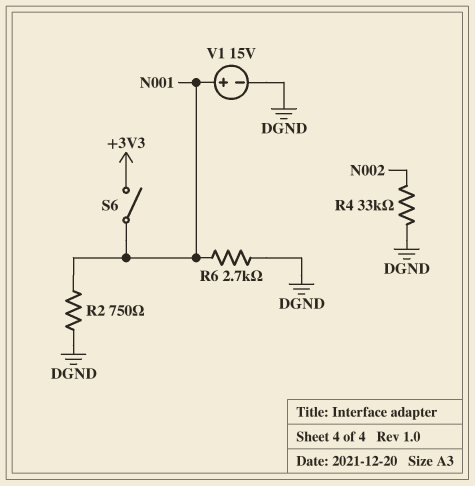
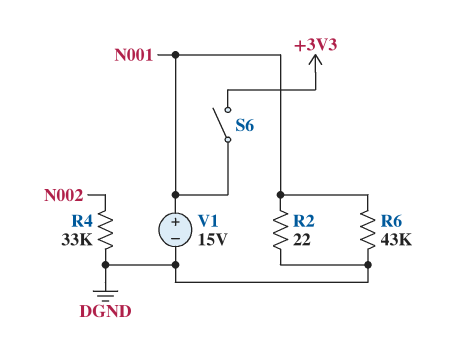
R2: 750 (DGND, N001) -> 22 (DGND, N001)
R6: 2.7k (DGND, N001) -> 43k (DGND, N001)

